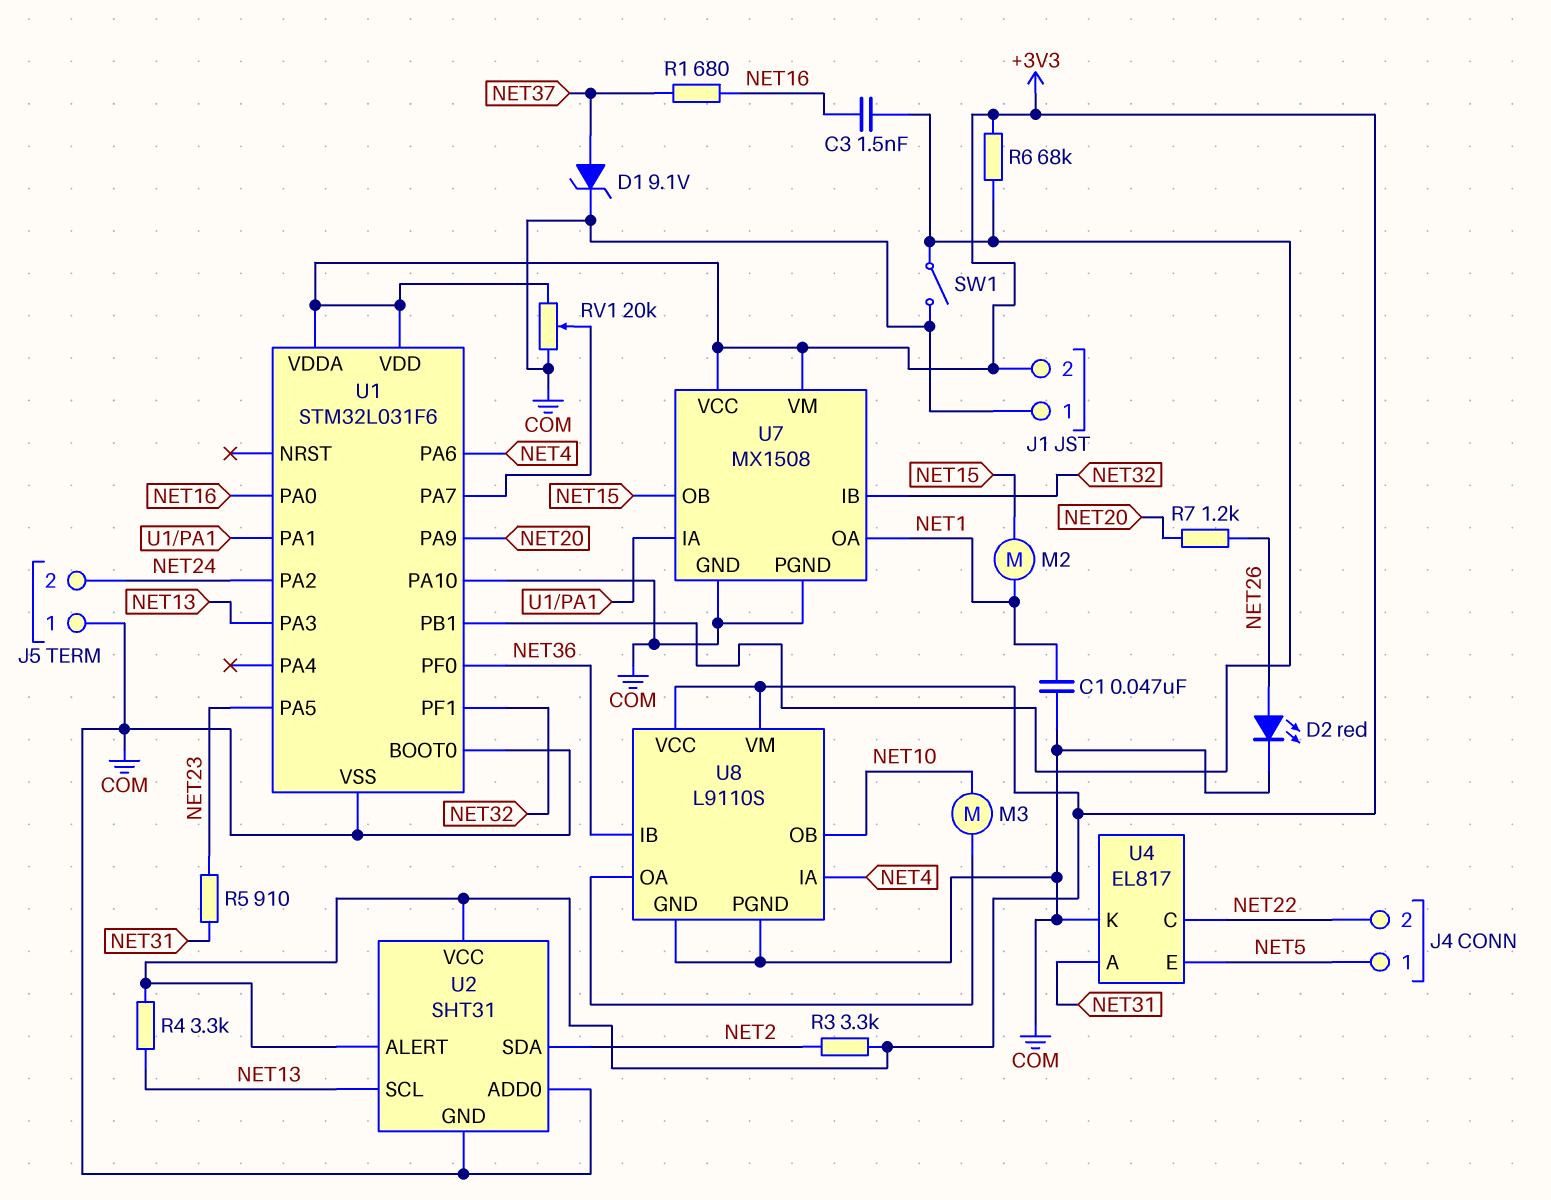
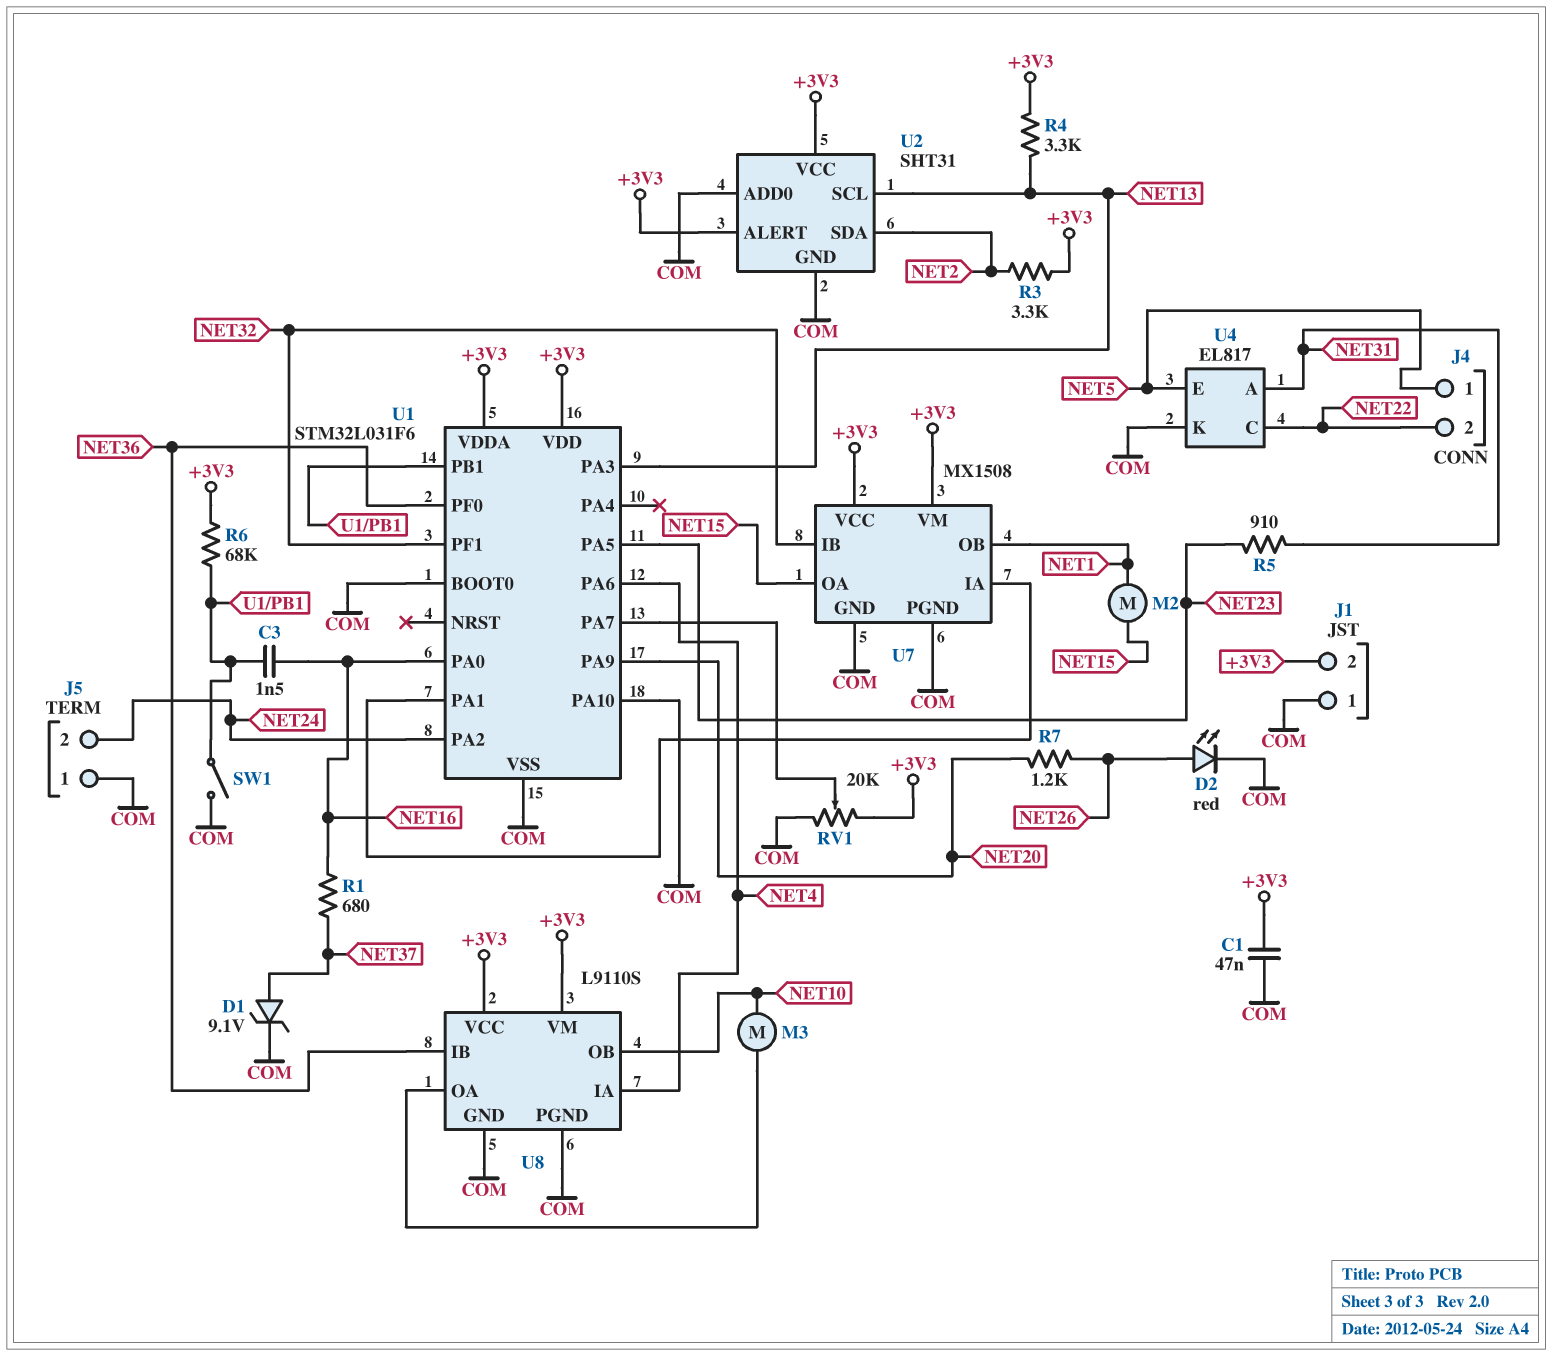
C1: 47nF (COM, NET1) -> 47nF (+3V3, COM)
U7 pin OA: NET1 -> NET15
U7 pin OB: NET15 -> NET1

